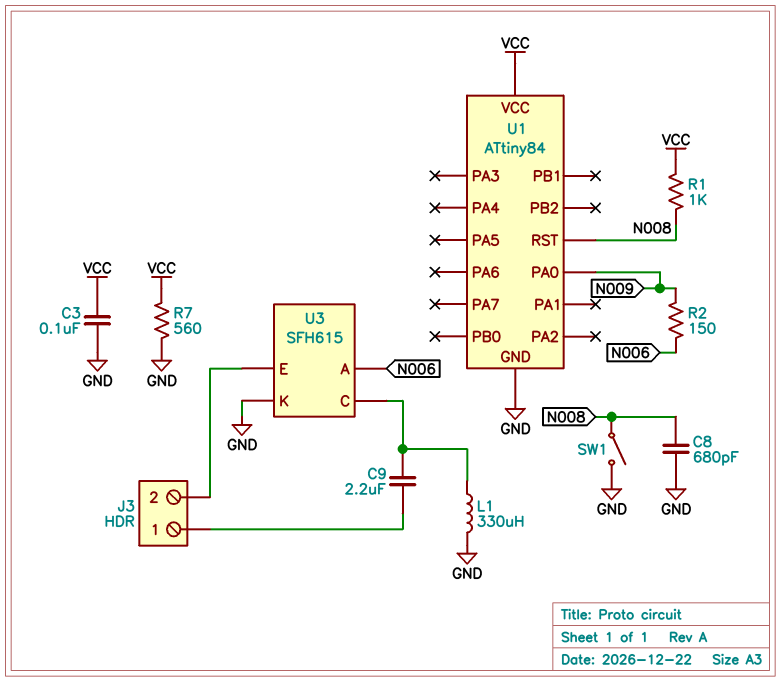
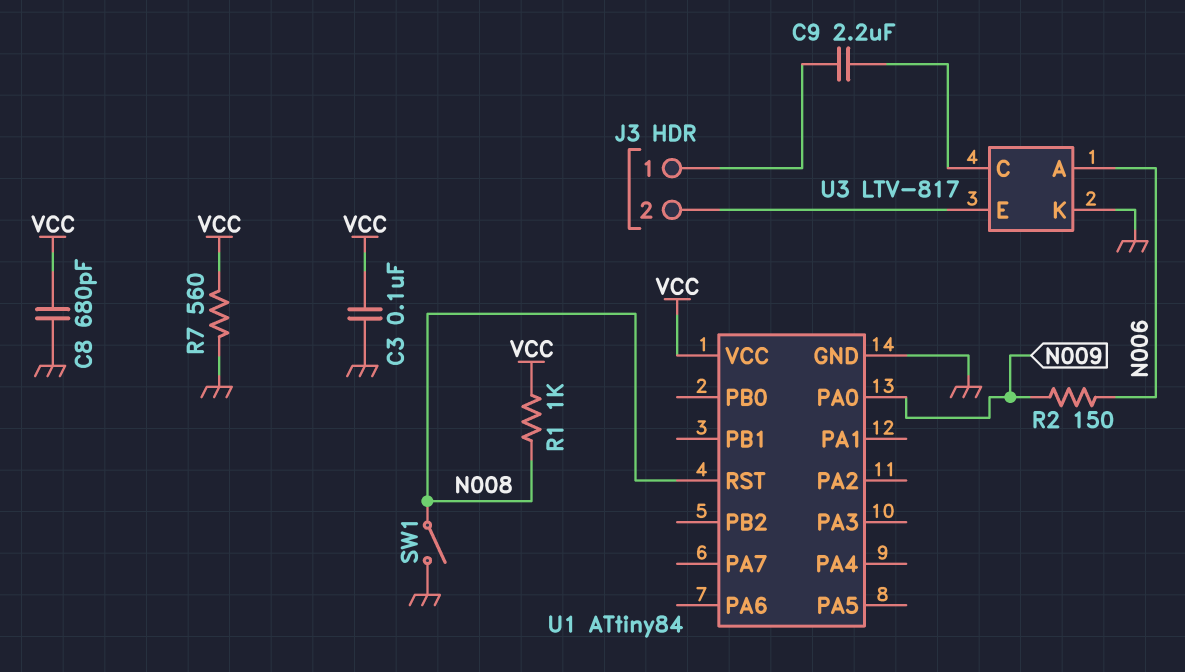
C8: 680pF (GND, N008) -> 680pF (GND, VCC)
L1: 330uH (GND, U3/C) -> none
U3: SFH615 -> LTV-817

